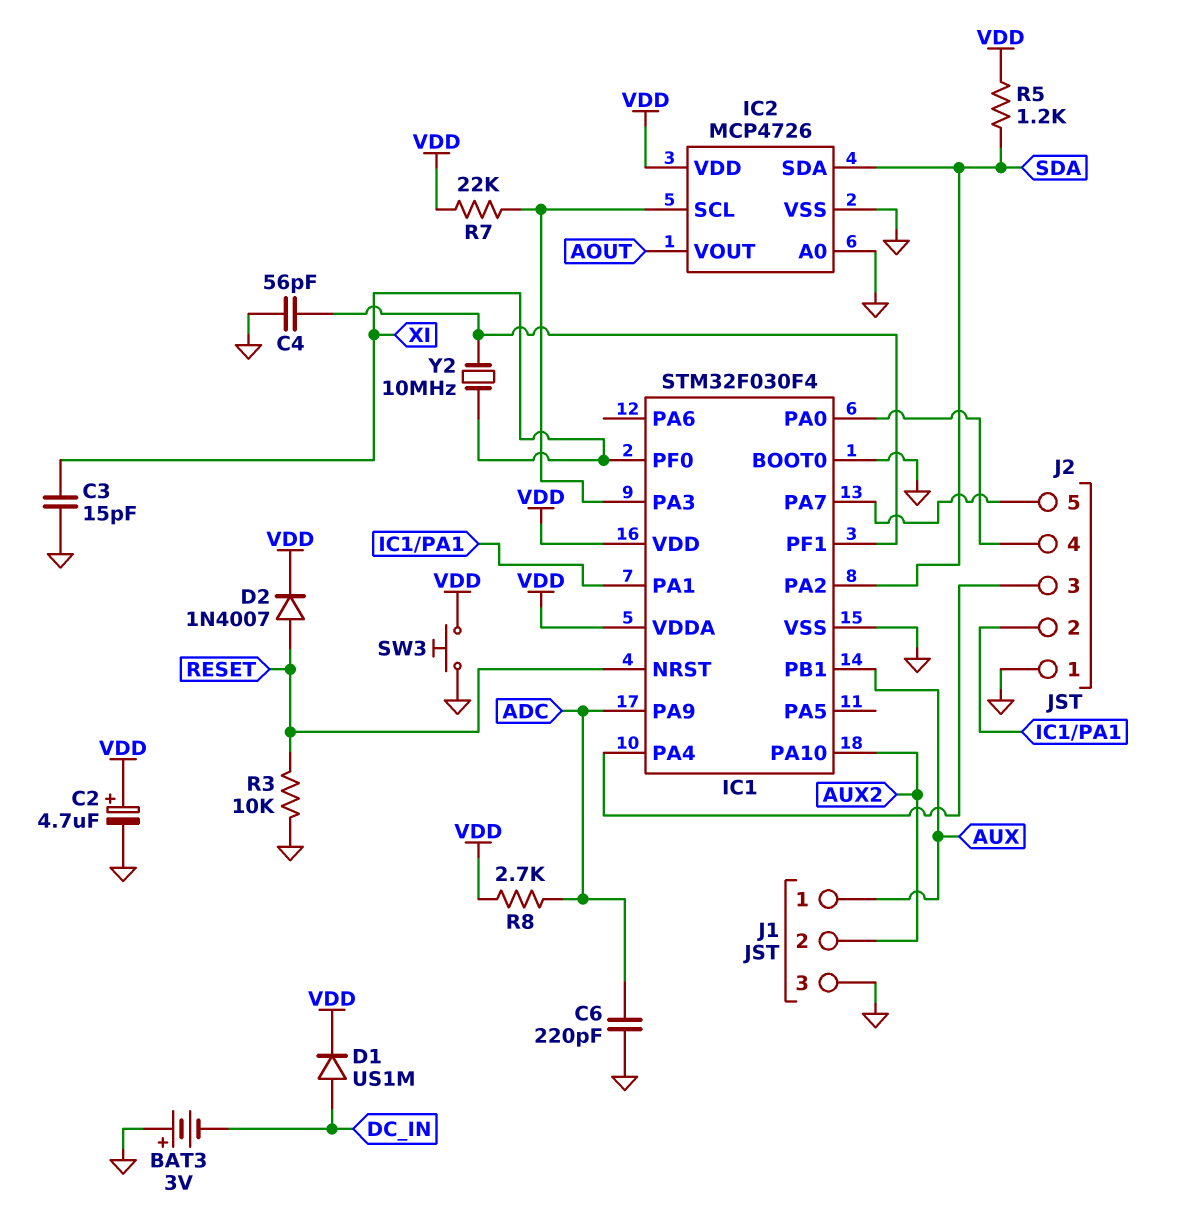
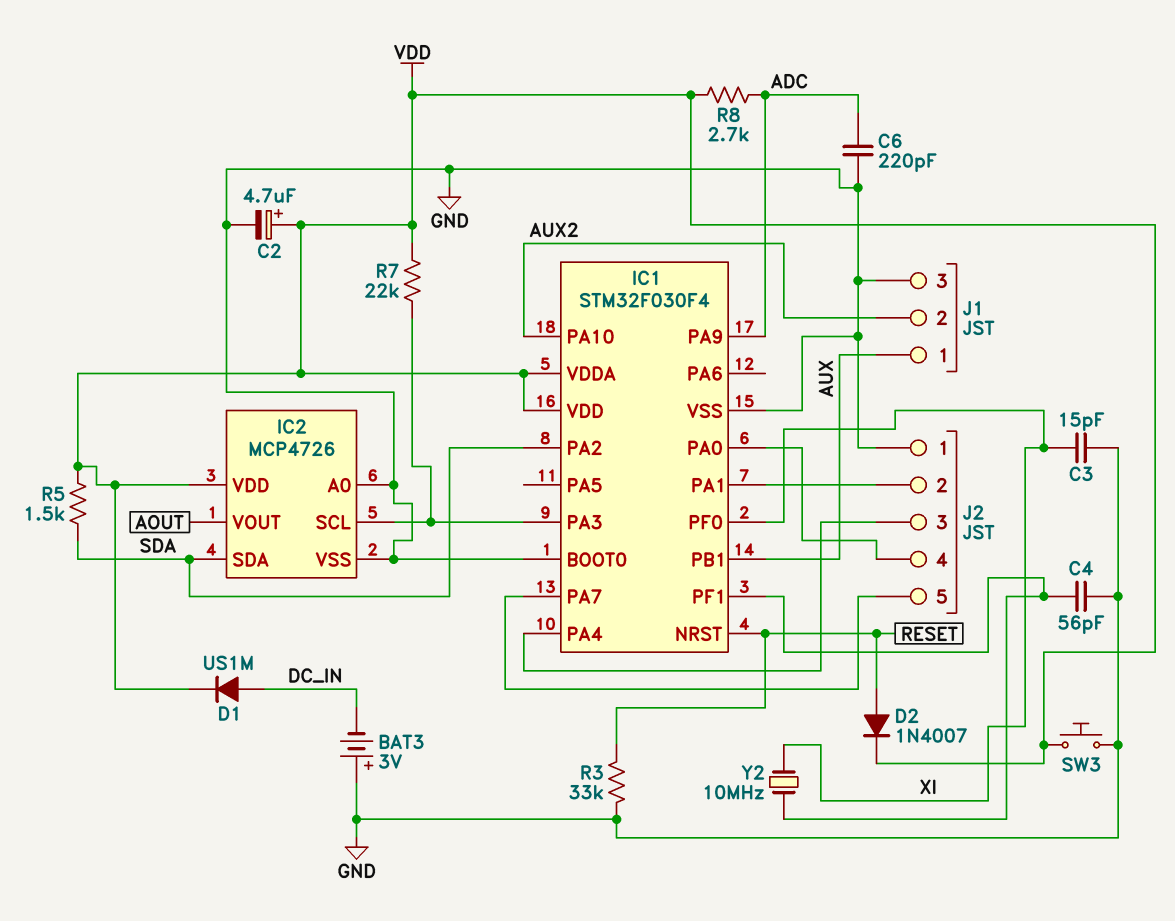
R3: 10k (GND, RESET) -> 33k (GND, RESET)
R5: 1.2k (SDA, VDD) -> 1.5k (SDA, VDD)

